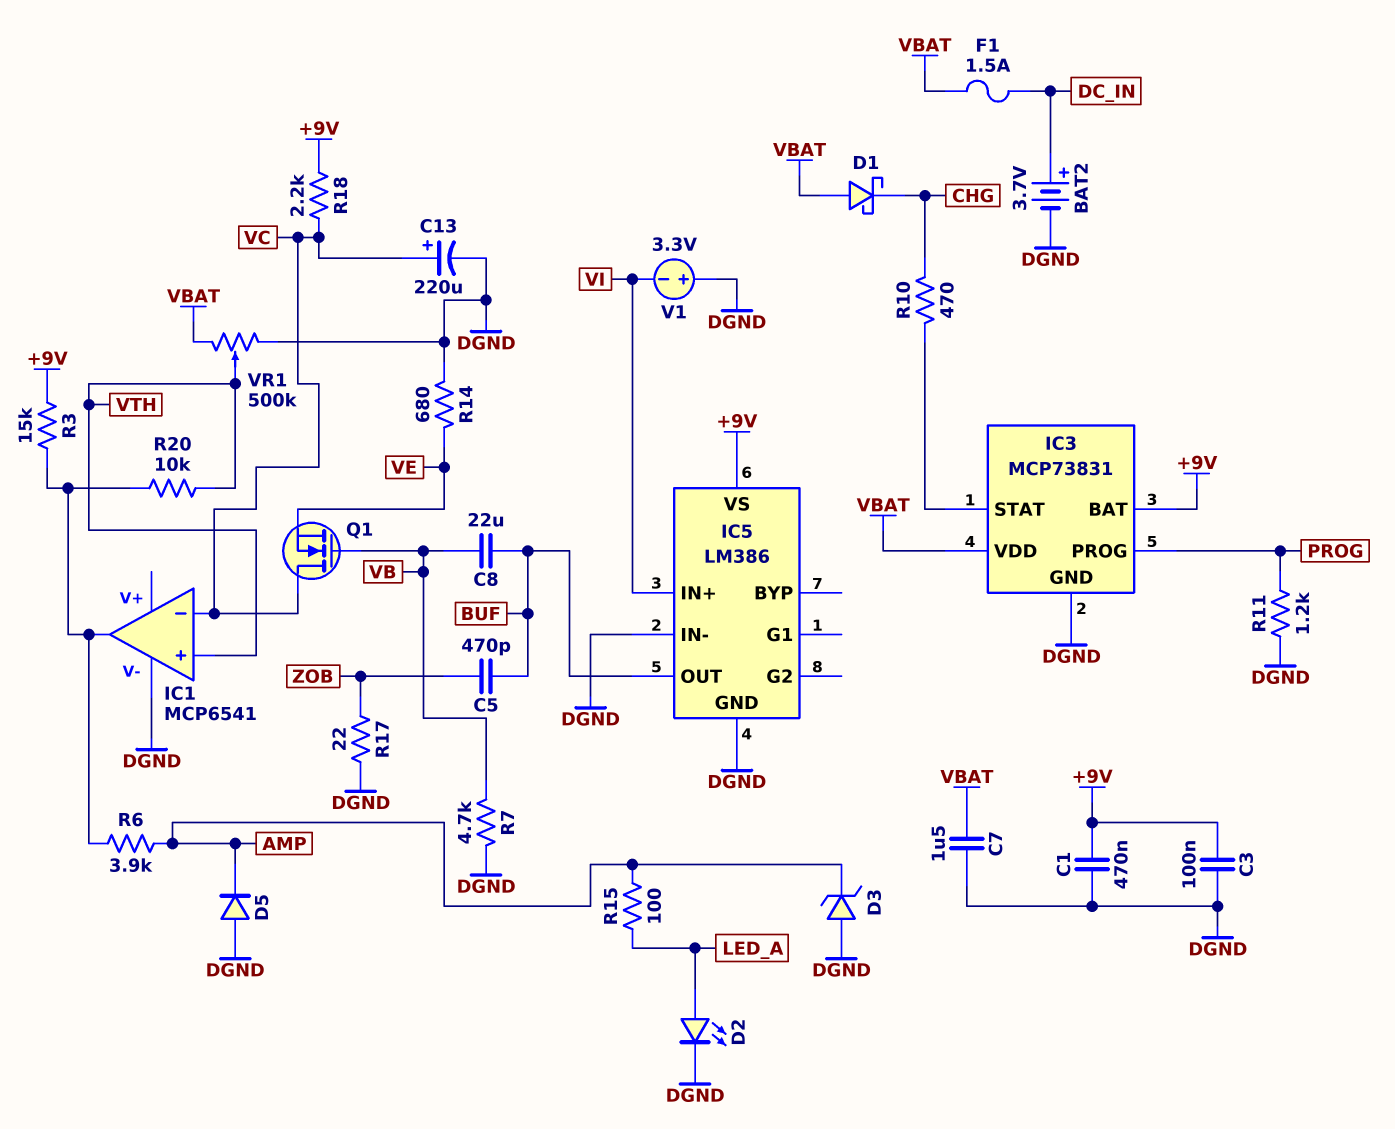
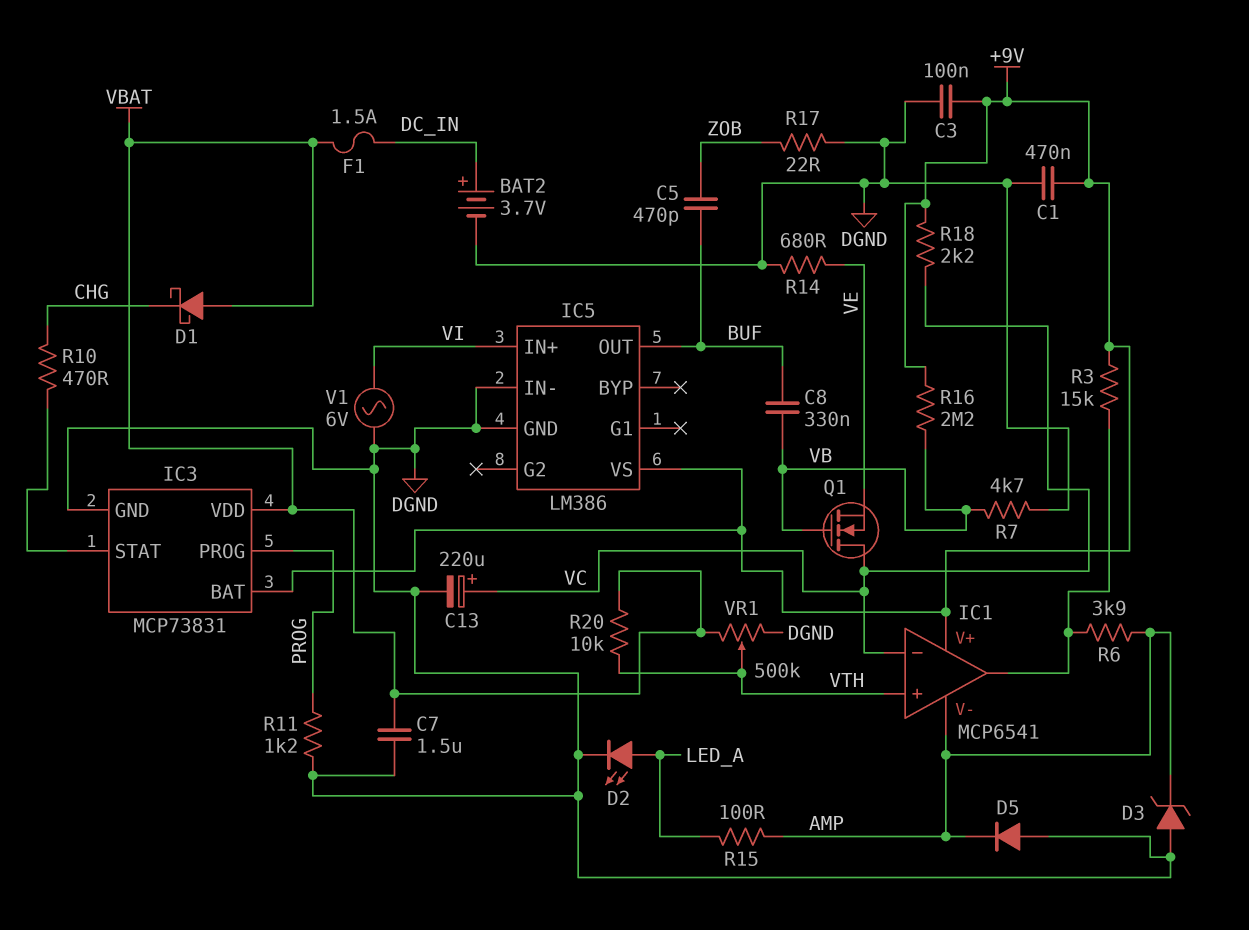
C8: 22uF (BUF, VB) -> 330nF (BUF, VB)
IC1 pin V+: none -> +9V
IC1 pin V-: DGND -> AMP
R16: none -> 2.2M (+9V, VB)
R20: 10k (IC1/out, VTH) -> 10k (VBAT, VTH)
V1: 3.3V (plus DGND, minus VI) -> AC 6V (DGND, VI)

